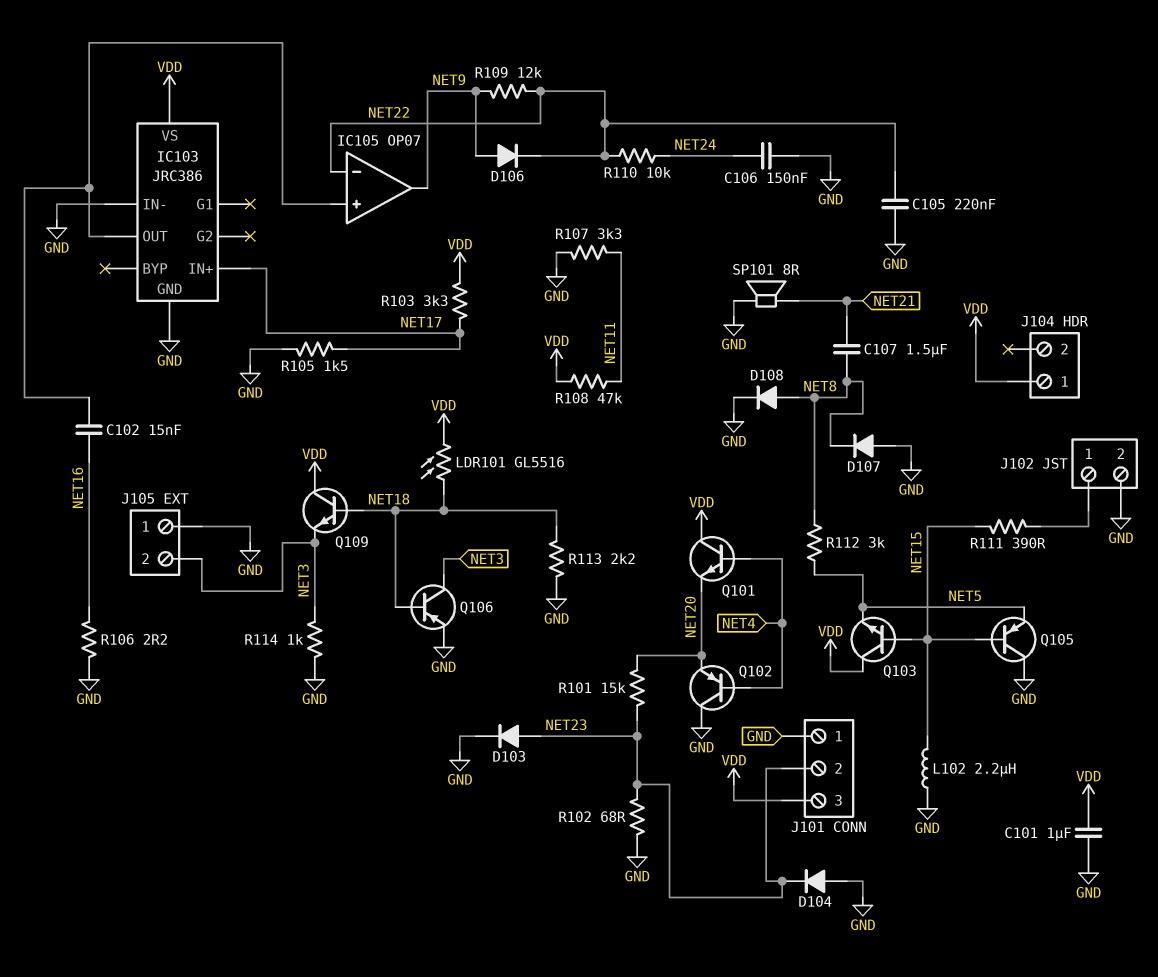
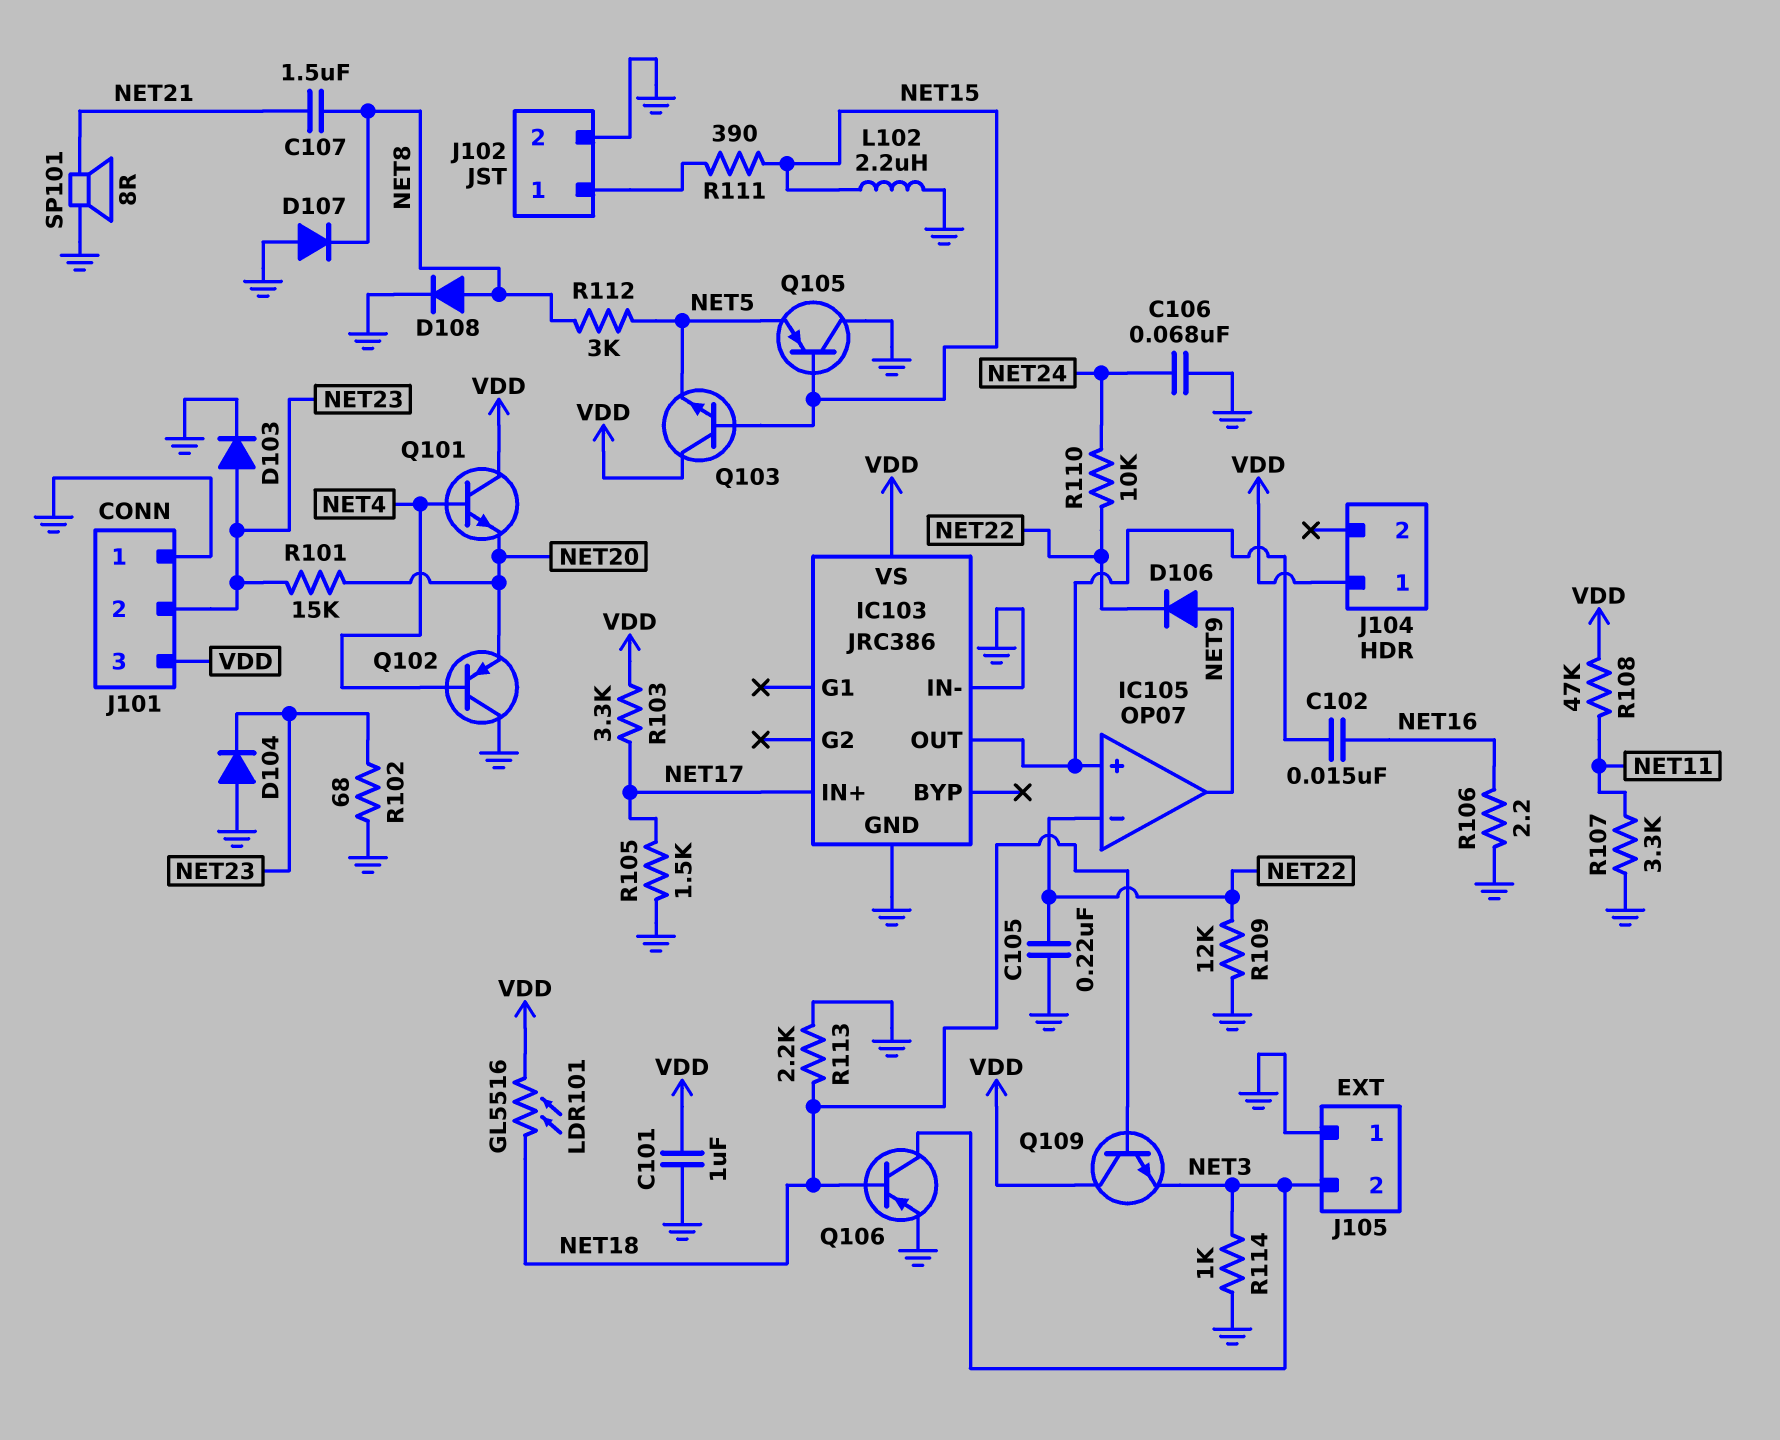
C106: 150nF (GND, NET24) -> 68nF (GND, NET24)
R109: 12k (NET9, NET22) -> 12k (GND, NET22)

